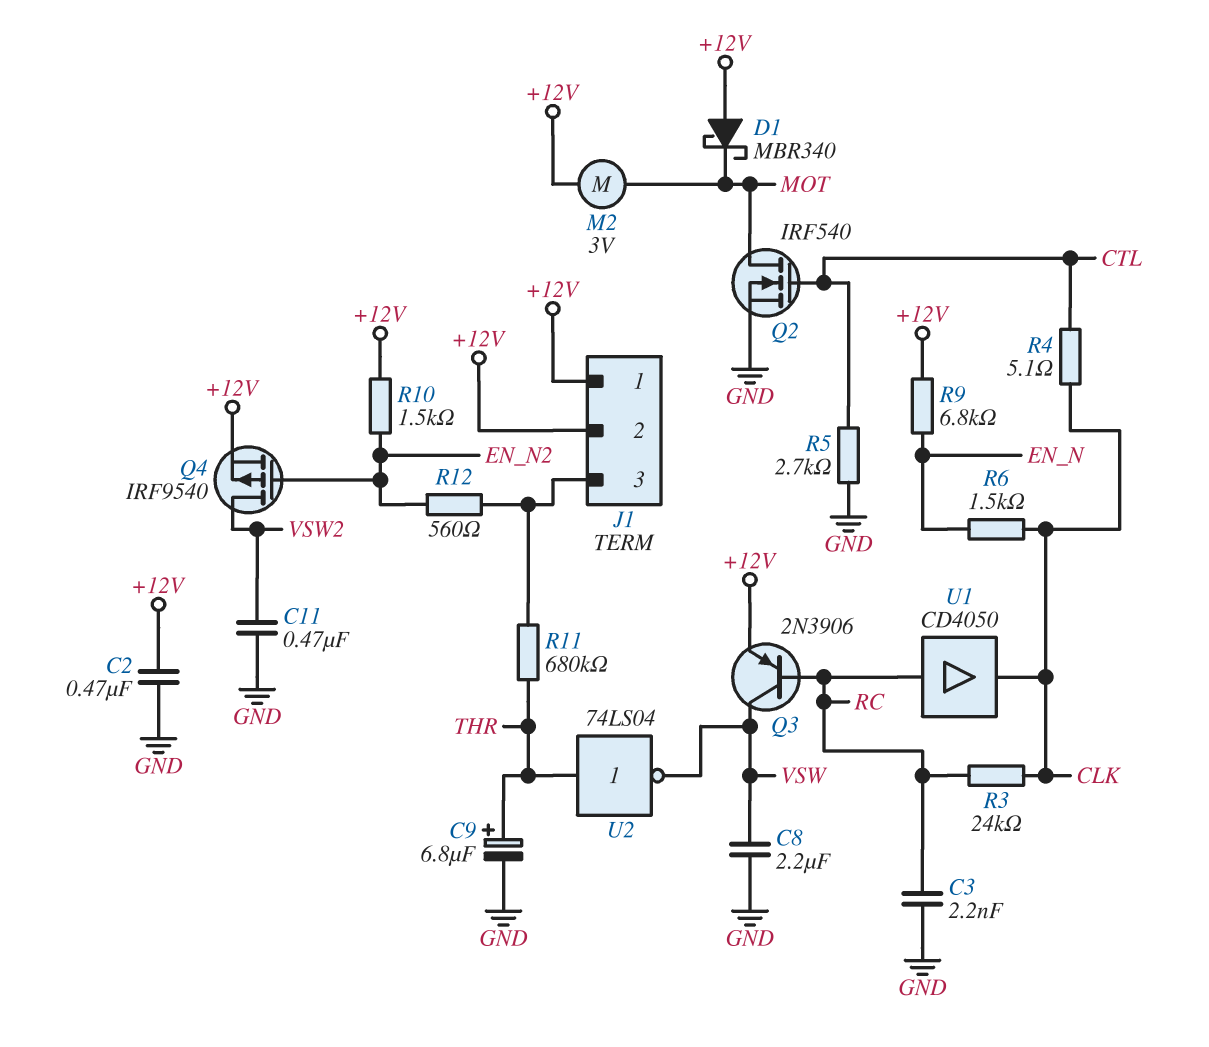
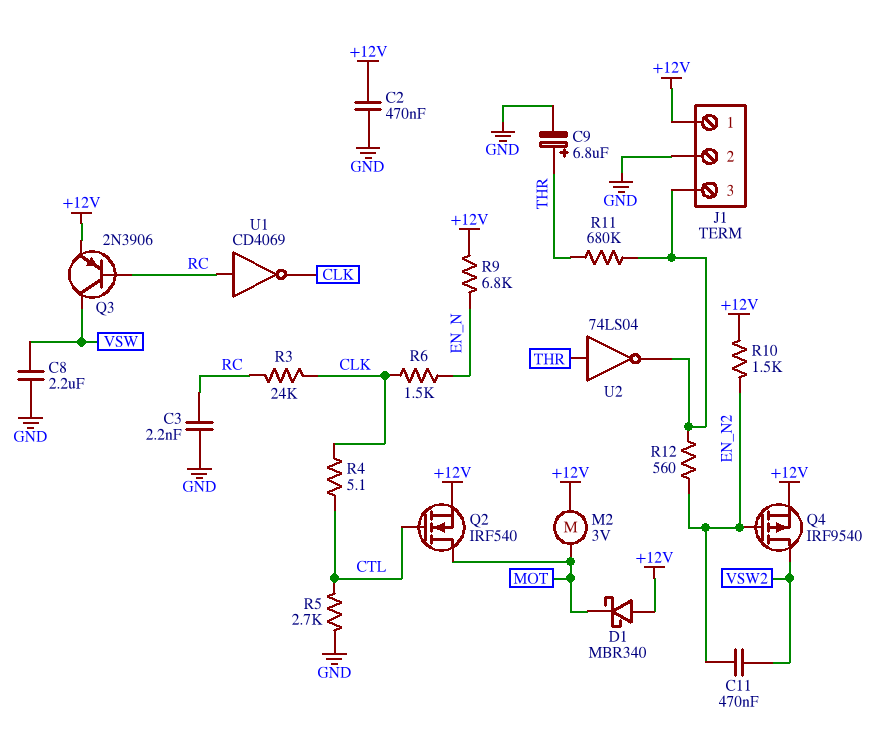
C11: 470nF (GND, VSW2) -> 470nF (EN_N2, VSW2)
J1 pin 2: +12V -> GND
Q2: NMOS IRF540 (G CTL, D MOT, S GND) -> NMOS IRF540 (G CTL, D MOT, S +12V)
U1: buffer CD4050 (in RC, out CLK) -> NOT CD4069 (in RC, out CLK)
U2: NOT 74LS04 (in THR, out VSW) -> NOT 74LS04 (in THR, out J1/3)

